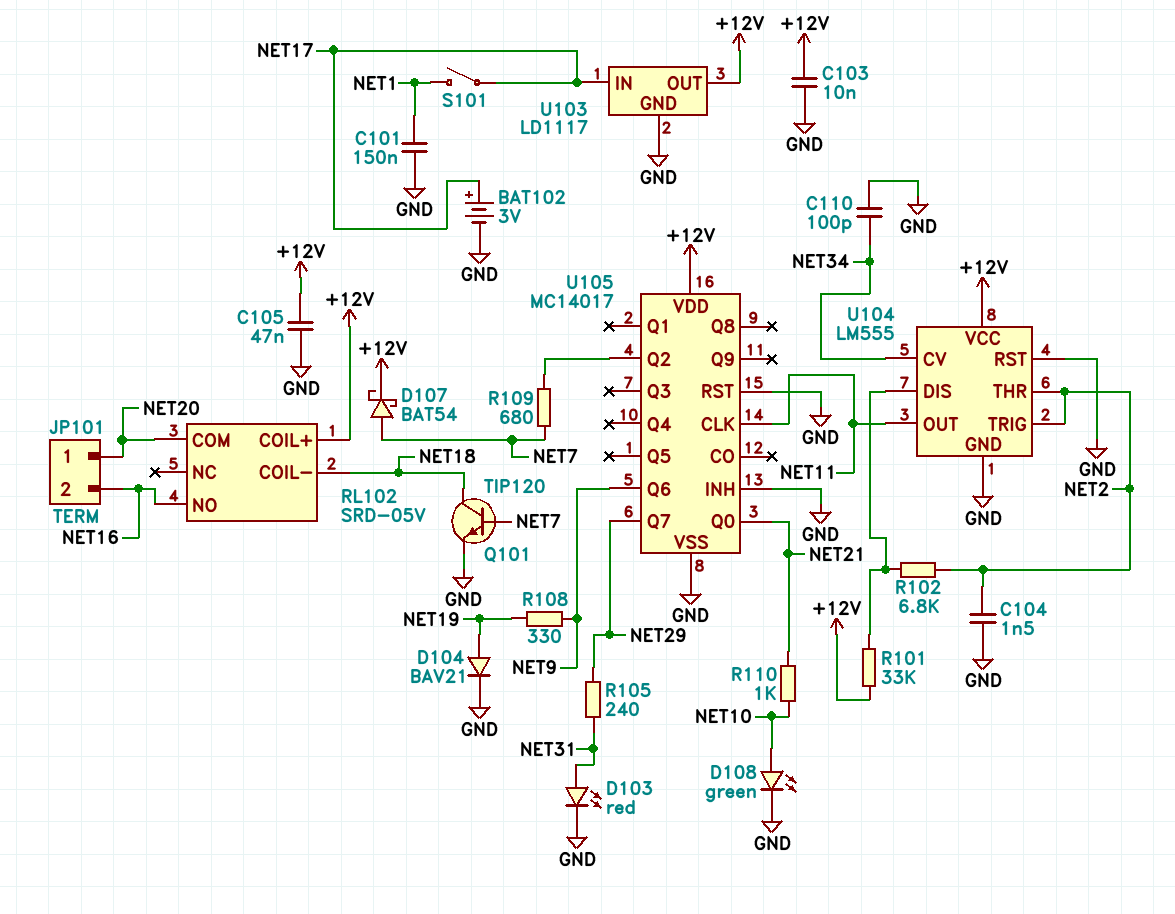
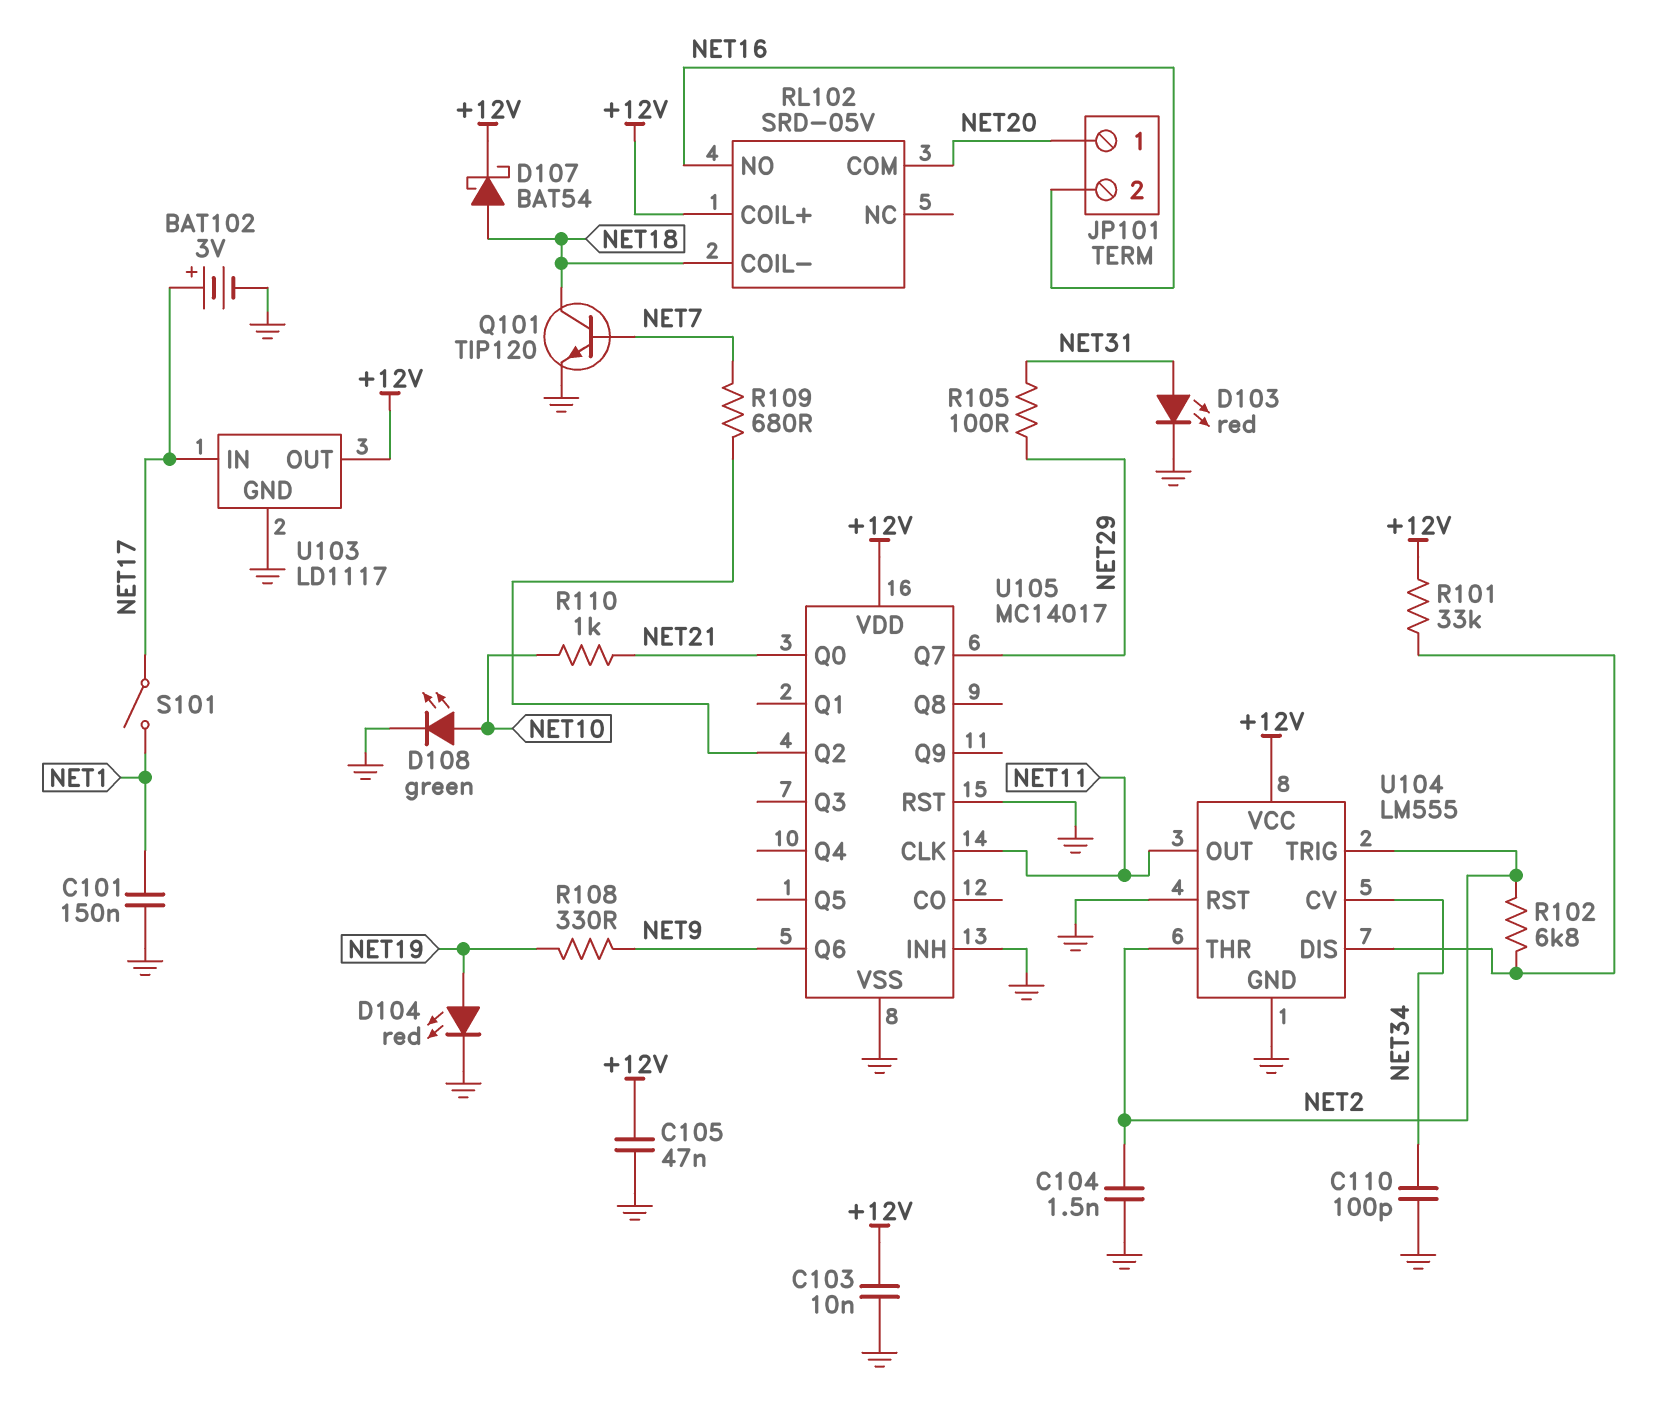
D104: diode BAV21 (A NET19, K GND) -> LED red (A NET19, K GND)
D107: schottky BAT54 (A NET7, K +12V) -> schottky BAT54 (A NET18, K +12V)
R105: 240 (NET29, NET31) -> 100 (NET29, NET31)

